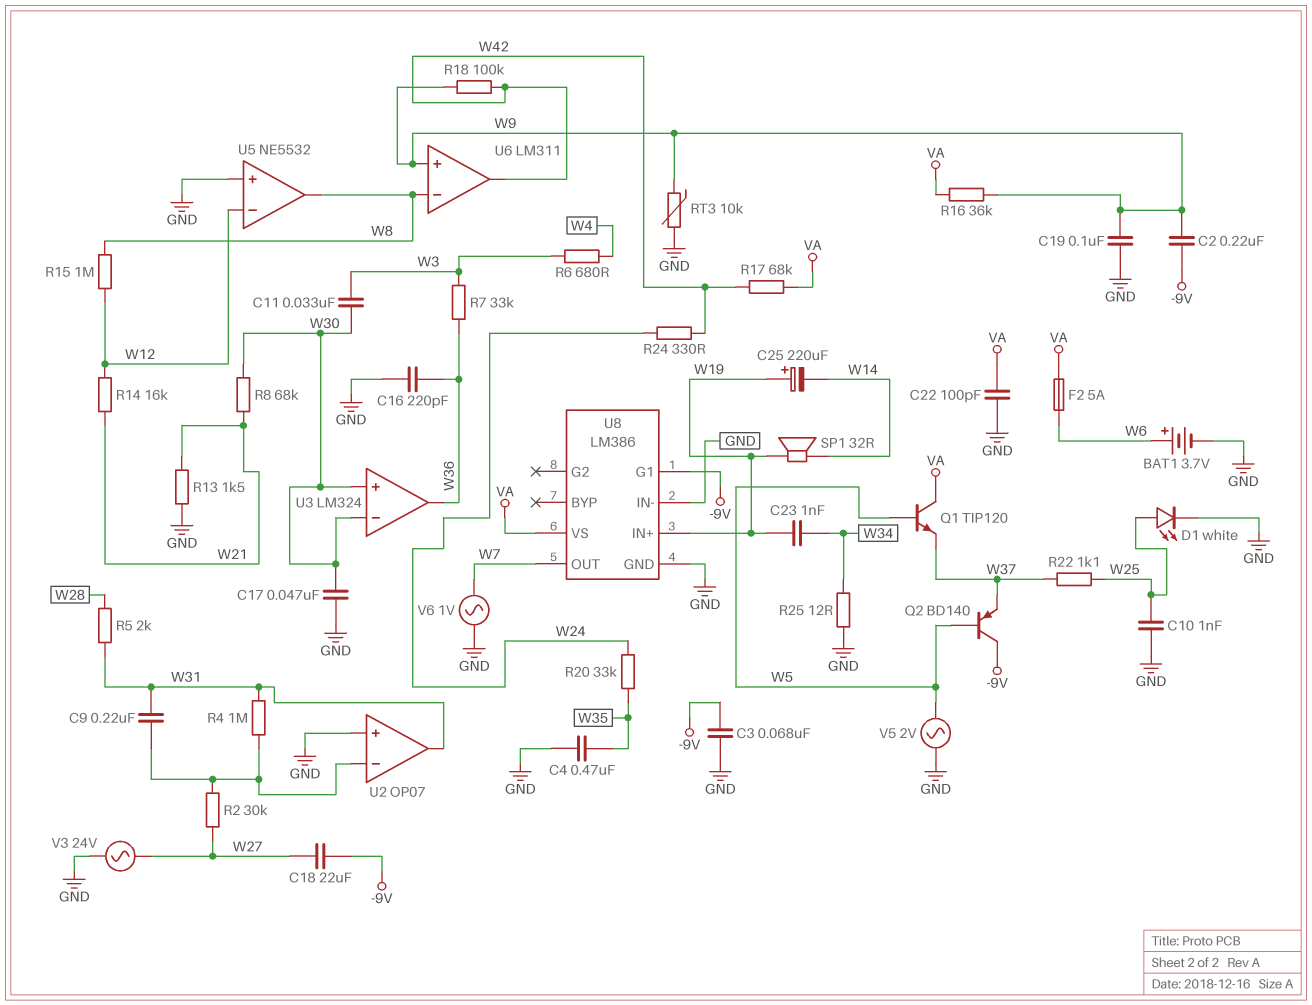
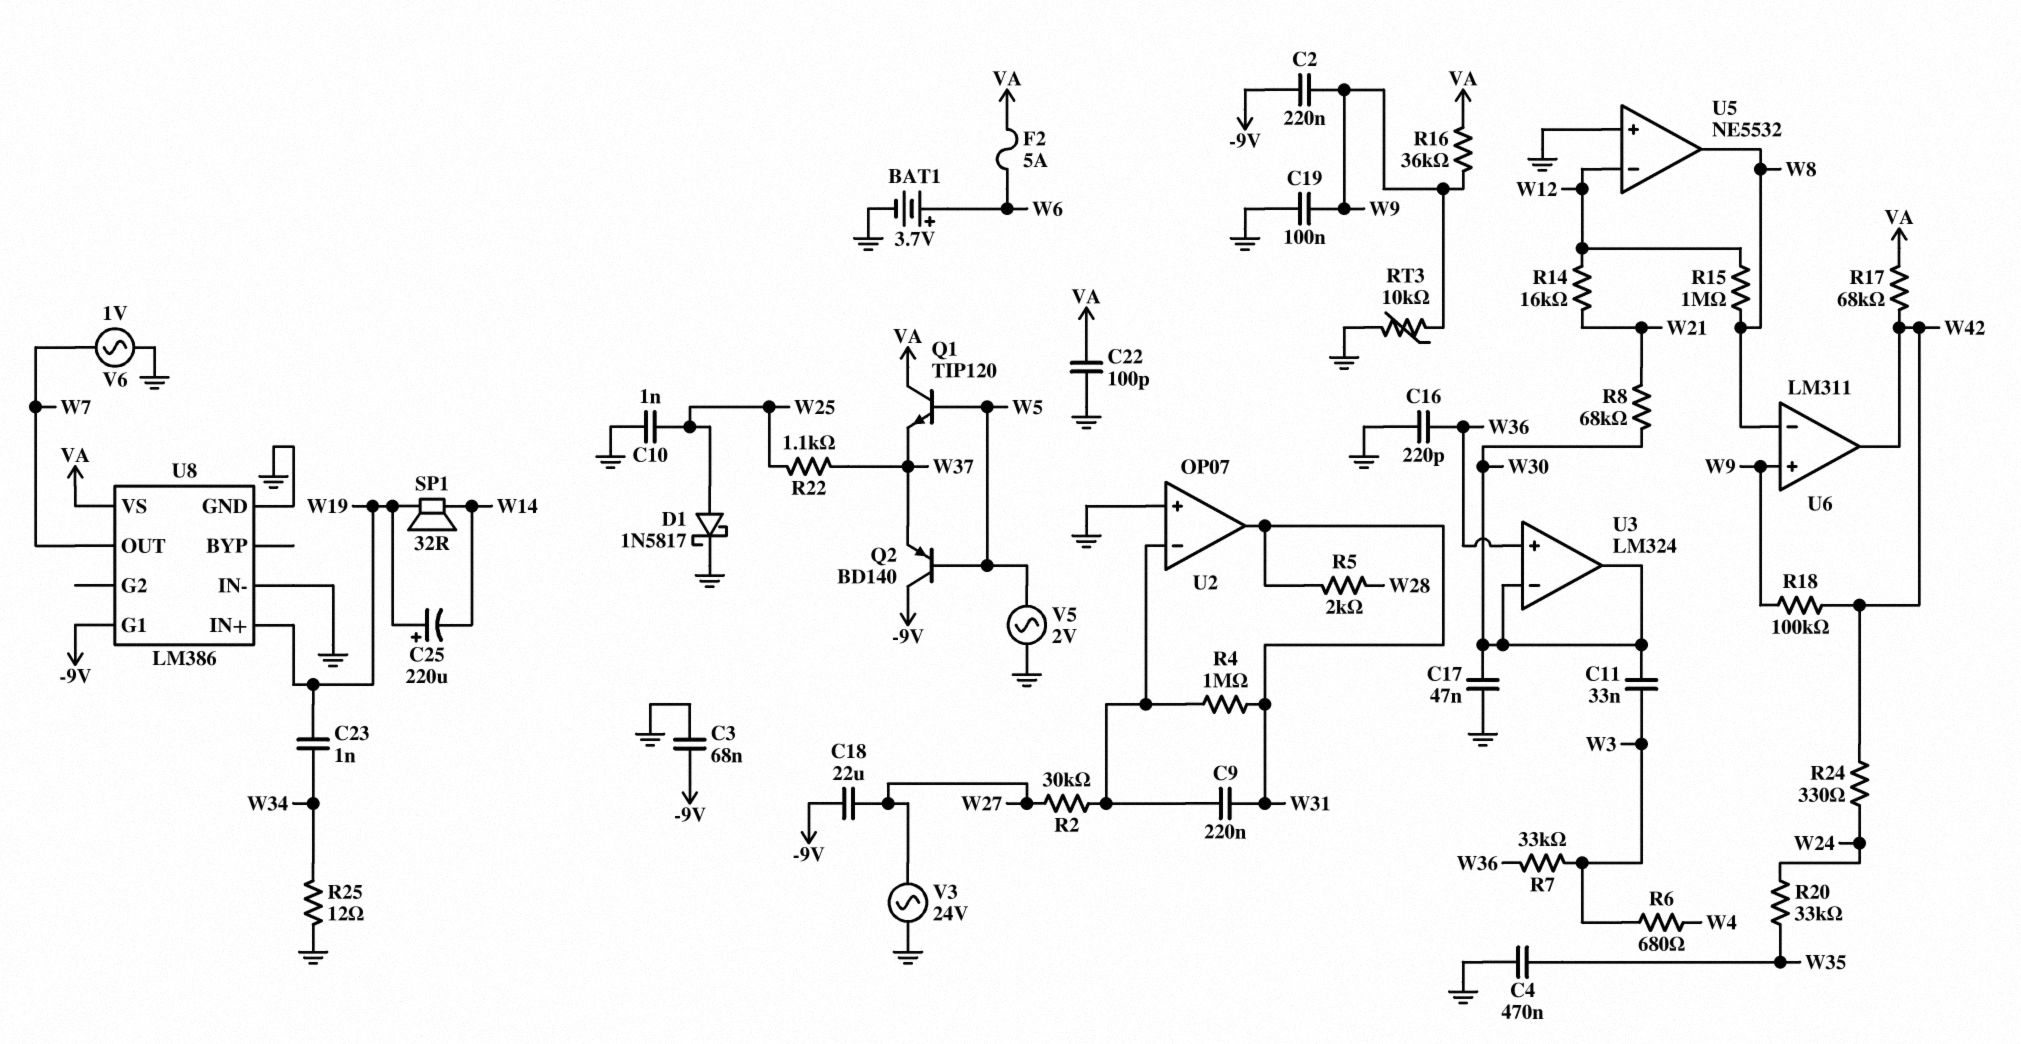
D1: LED white (A W25, K GND) -> schottky 1N5817 (A W25, K GND)
R13: 1.5k (GND, W21) -> none
U3 pin in+: W30 -> W36
U3 pin out: W36 -> W30

